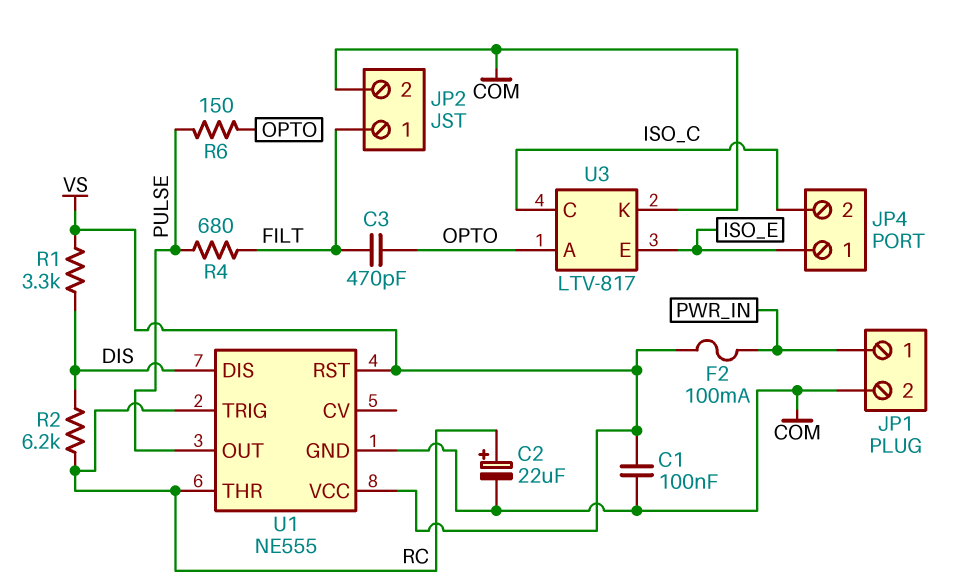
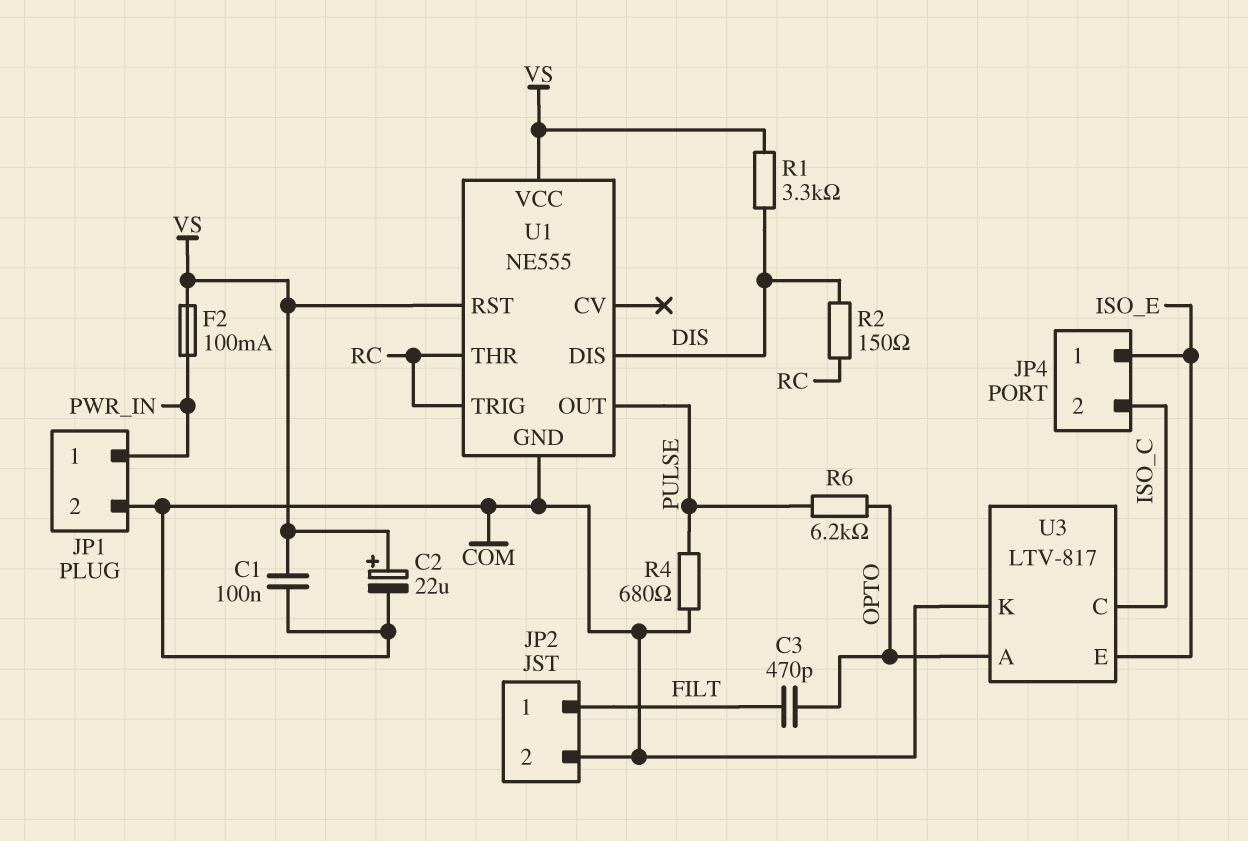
C2: 22uF (plus RC, minus COM) -> 22uF (plus VS, minus COM)
R2: 6.2k (DIS, RC) -> 150 (DIS, RC)
R4: 680 (FILT, PULSE) -> 680 (COM, PULSE)
R6: 150 (OPTO, PULSE) -> 6.2k (OPTO, PULSE)

